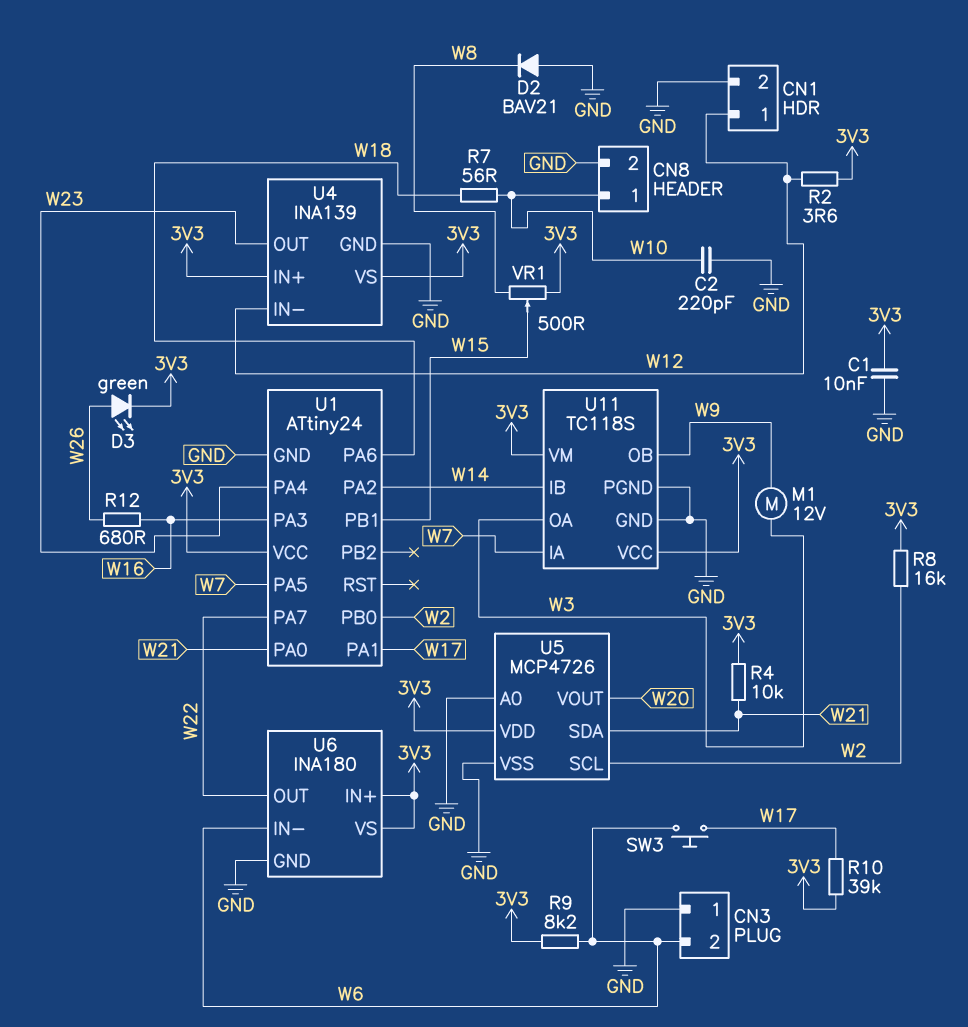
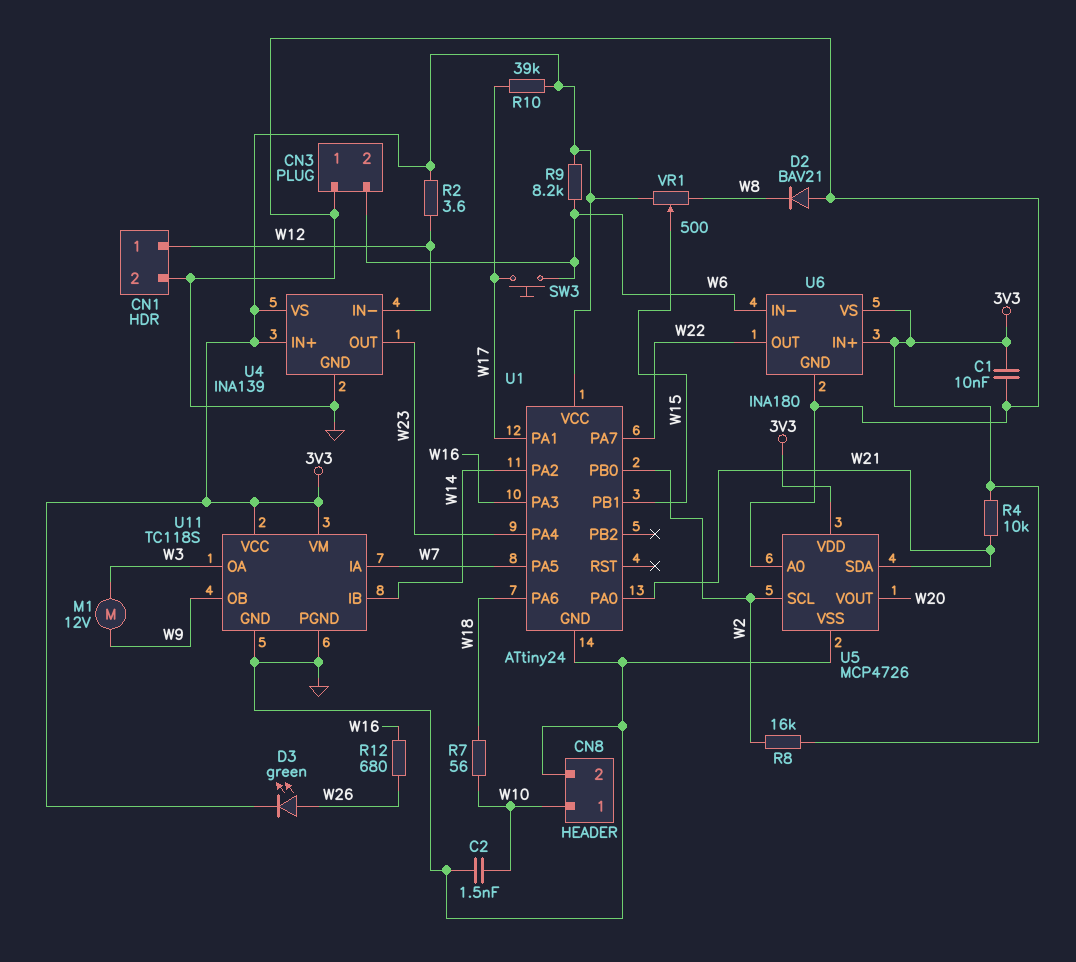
C2: 220pF (GND, W10) -> 1.5nF (GND, W10)

